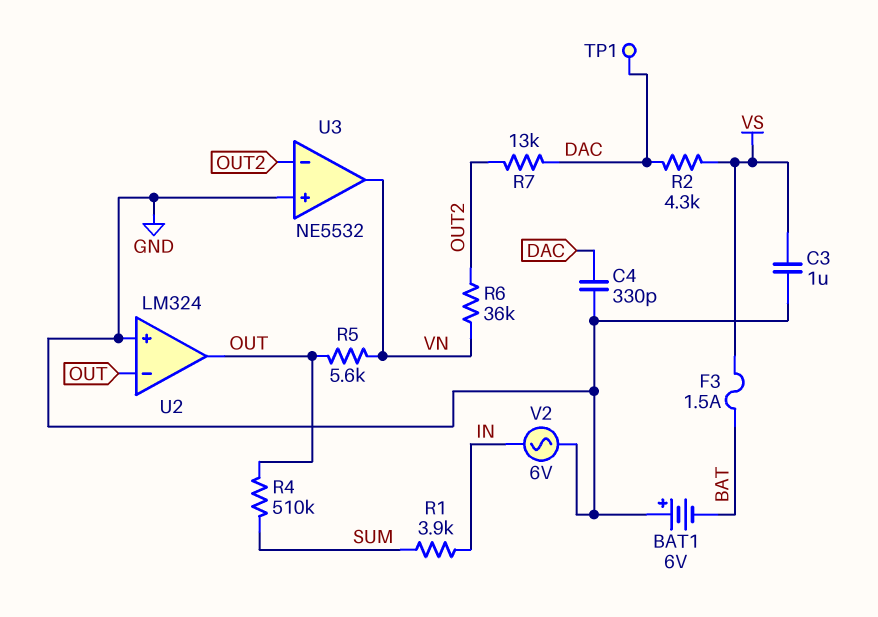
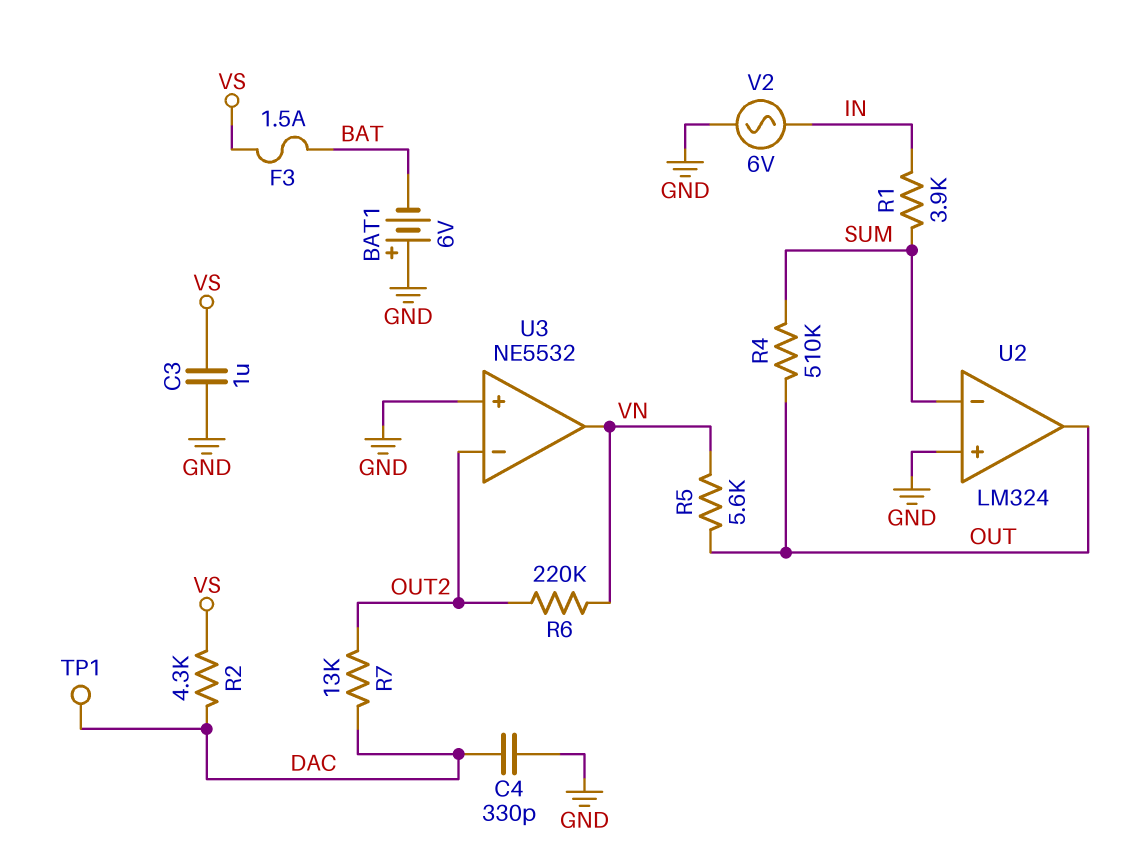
R6: 36k (OUT2, VN) -> 220k (OUT2, VN)
U2 pin in-: OUT -> SUM

